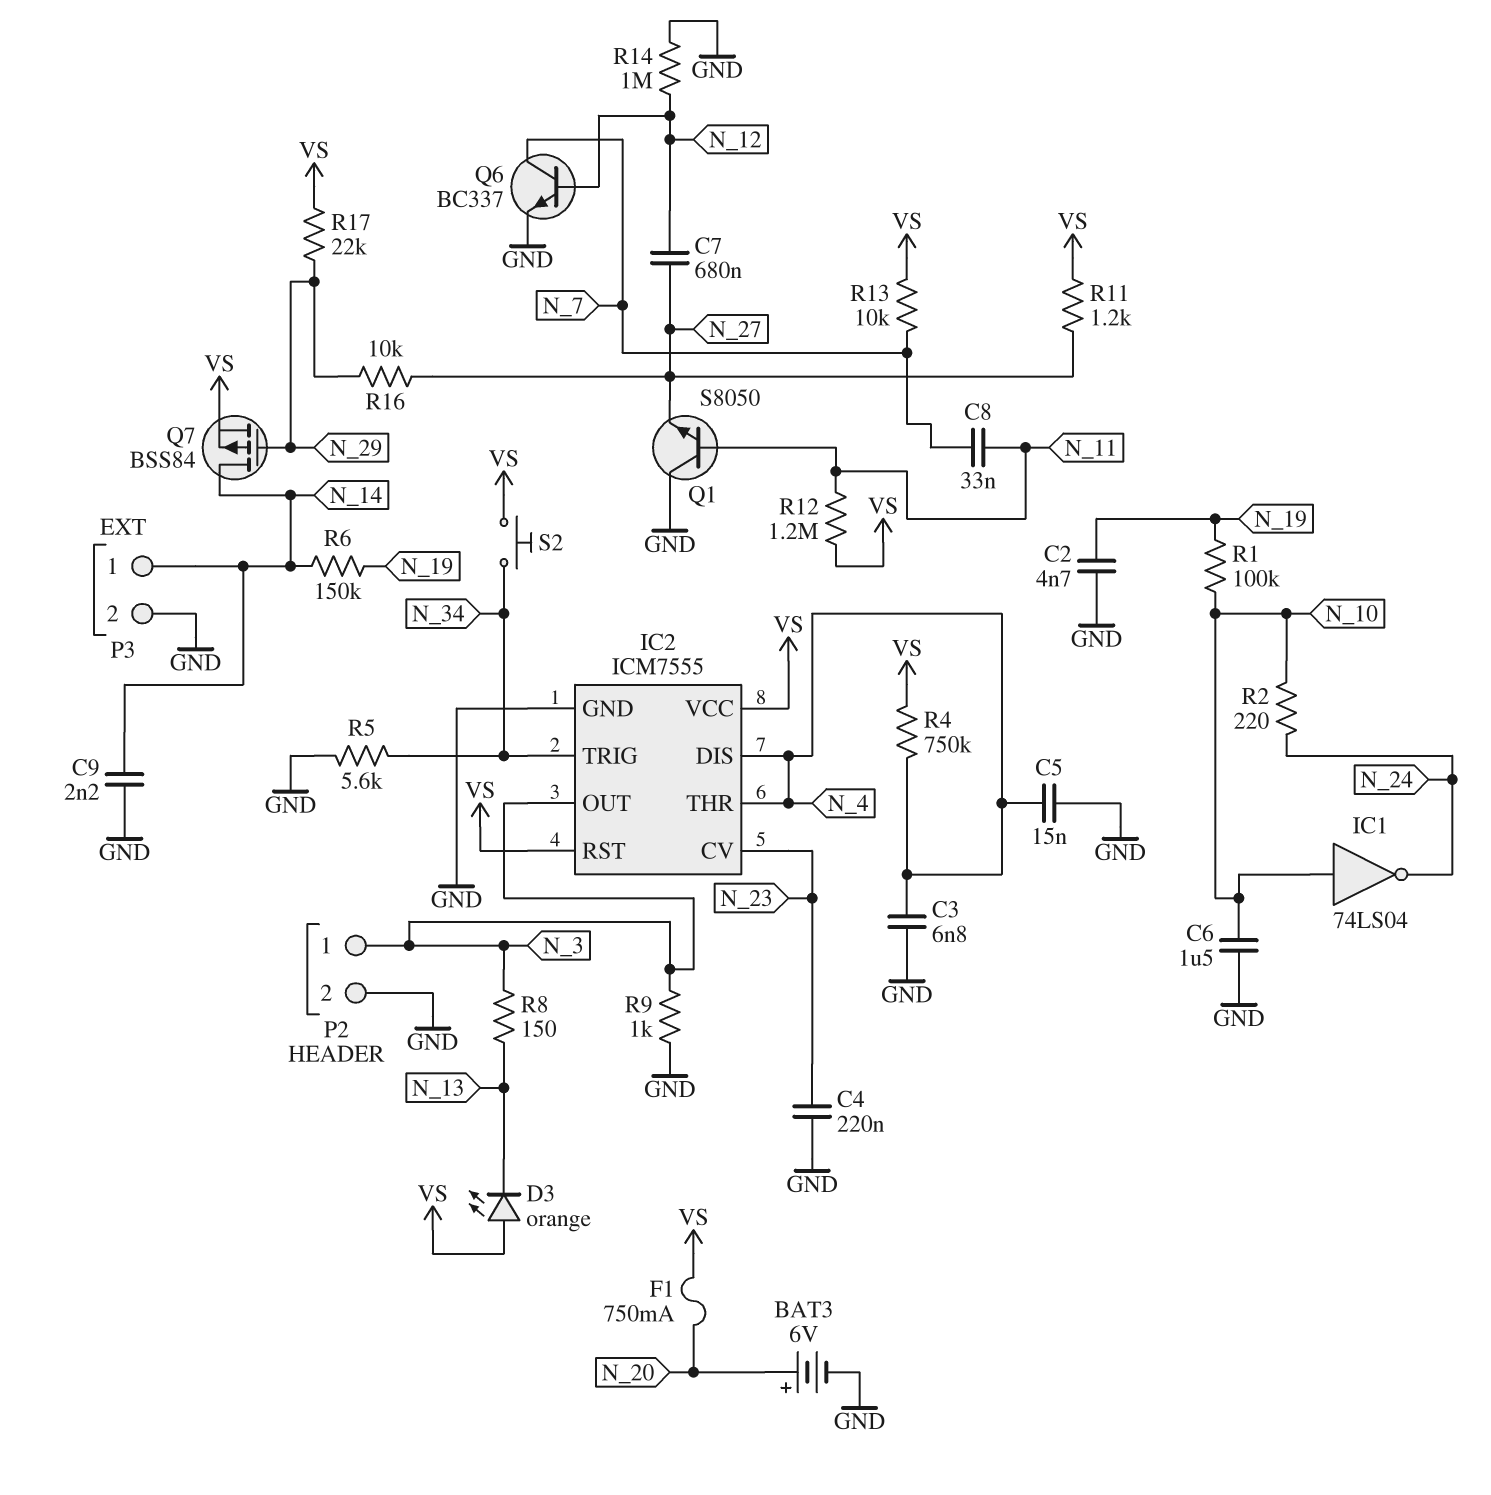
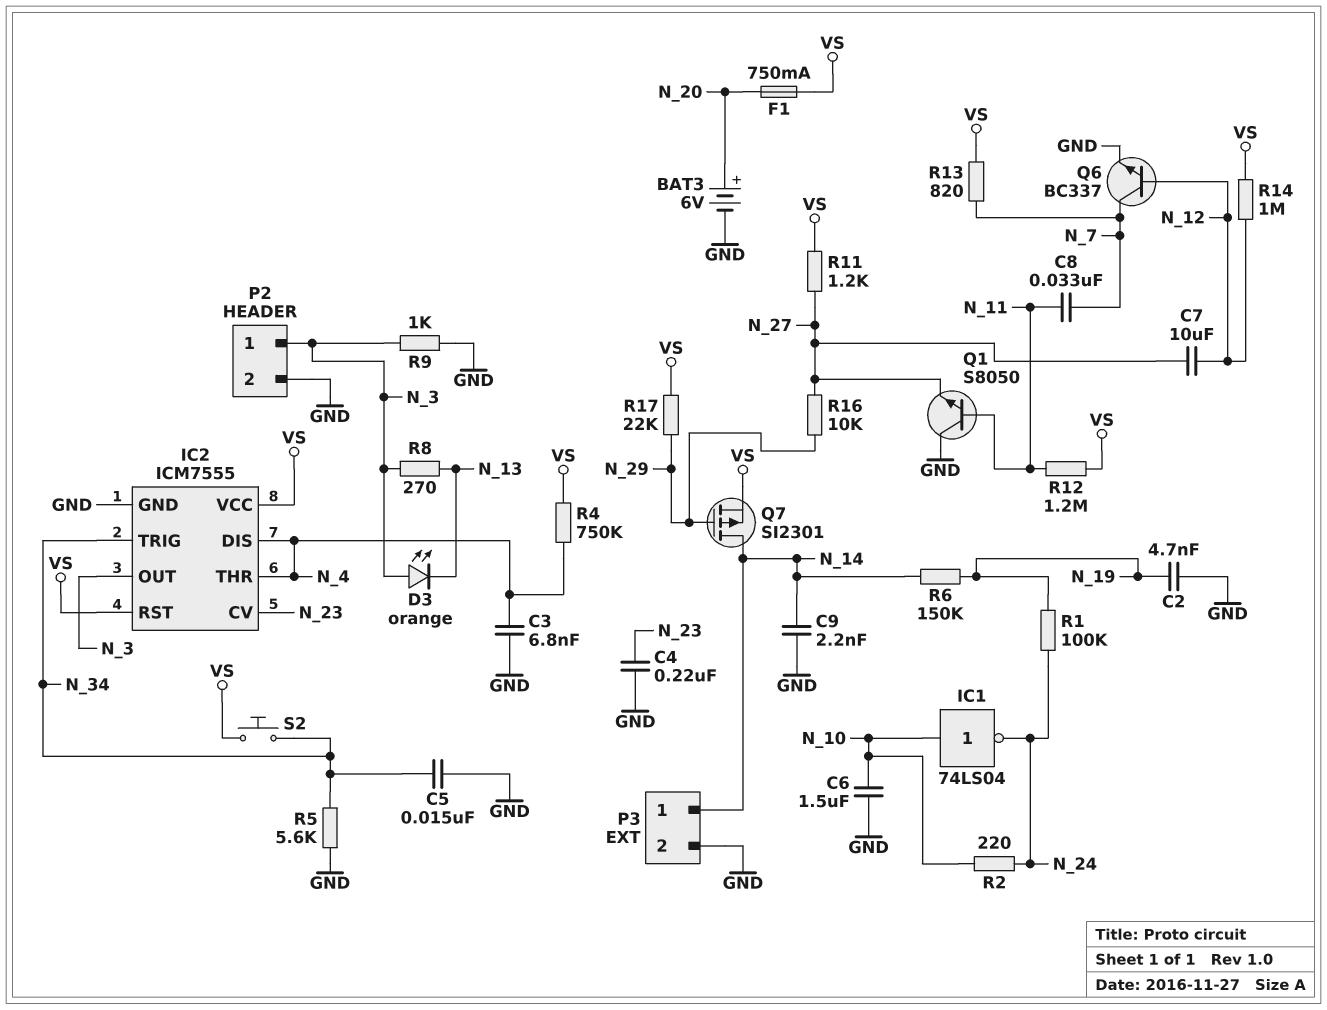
C5: 15nF (GND, N_4) -> 15nF (GND, N_34)
C7: 680nF (N_12, N_27) -> 10uF (N_12, N_27)
D3: LED orange (A VS, K N_13) -> LED orange (A N_3, K N_13)
Q7: PMOS BSS84 (G N_29, D N_14, S VS) -> PMOS SI2301 (G N_29, D N_14, S VS)
R1: 100k (N_10, N_19) -> 100k (N_19, N_24)
R8: 150 (N_3, N_13) -> 270 (N_3, N_13)
R13: 10k (N_7, VS) -> 820 (N_7, VS)
R14: 1M (GND, N_12) -> 1M (N_12, VS)

